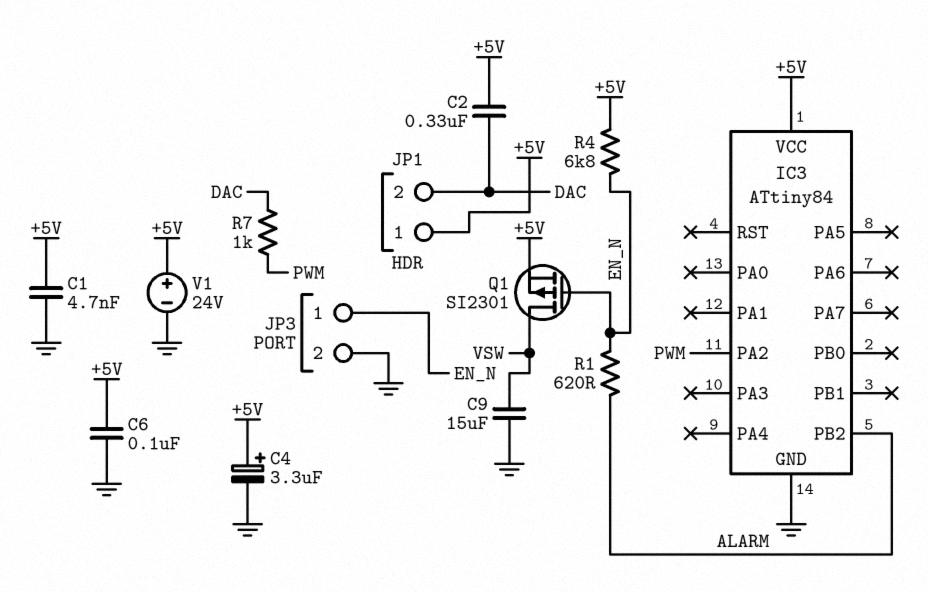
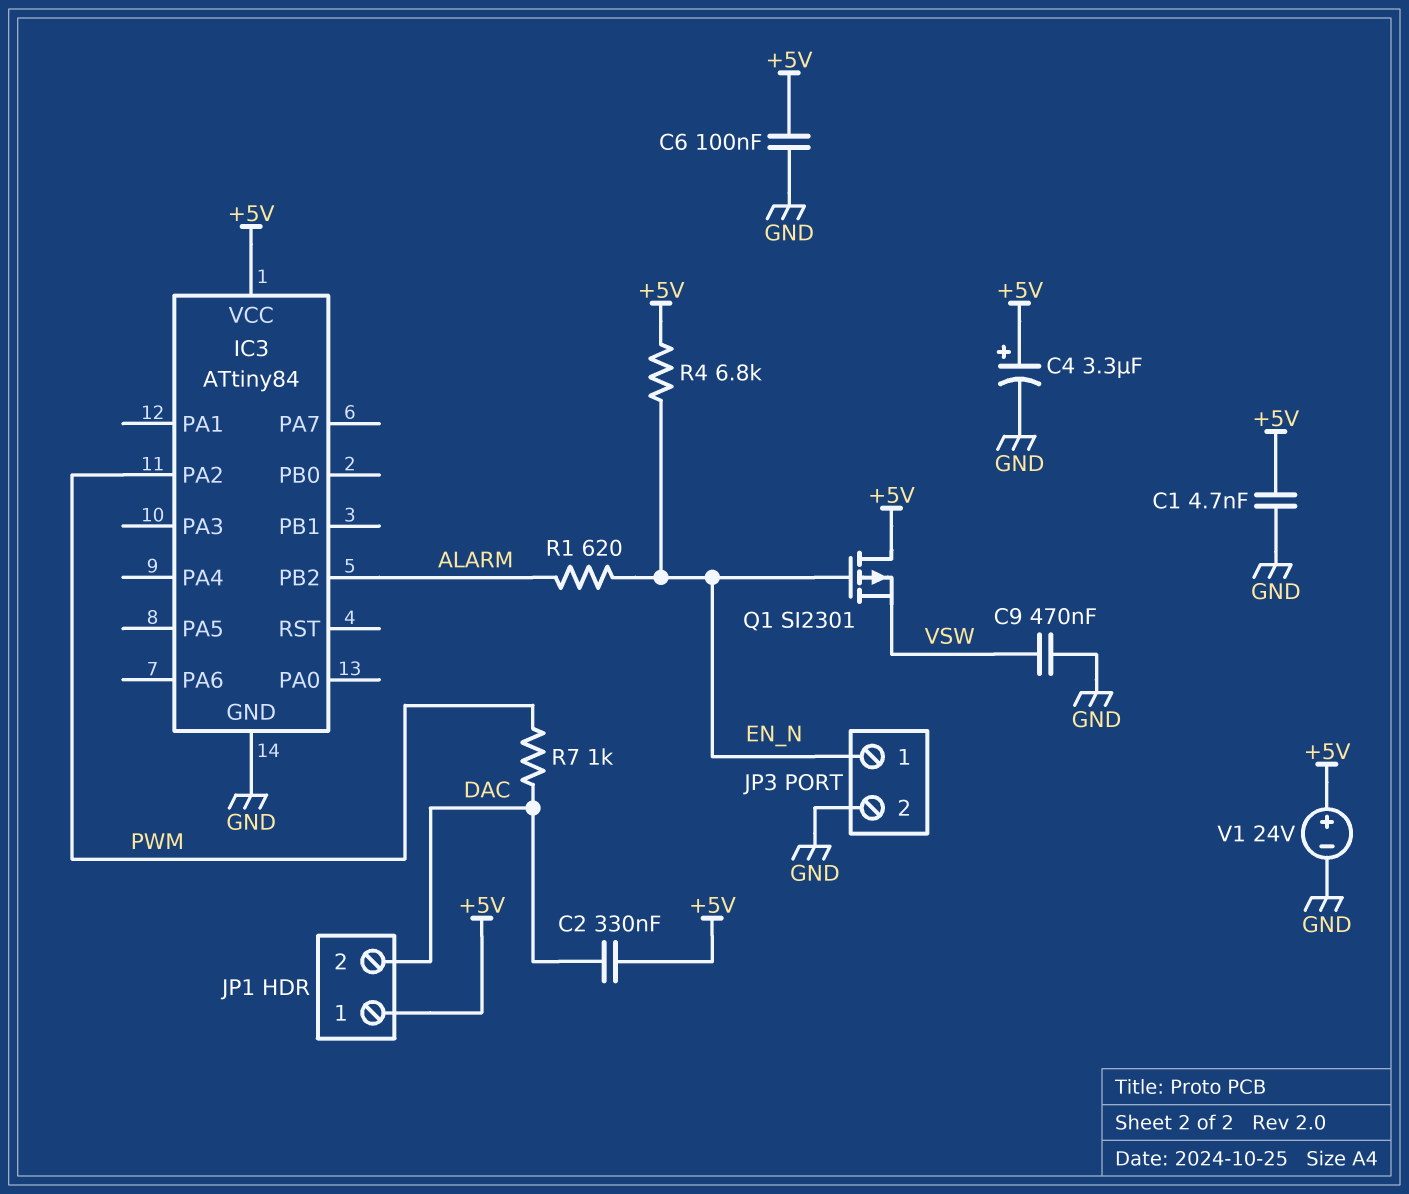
C9: 15uF (GND, VSW) -> 470nF (GND, VSW)
Q1: PMOS SI2301 (G EN_N, D VSW, S +5V) -> PMOS SI2301 (G EN_N, D +5V, S VSW)

